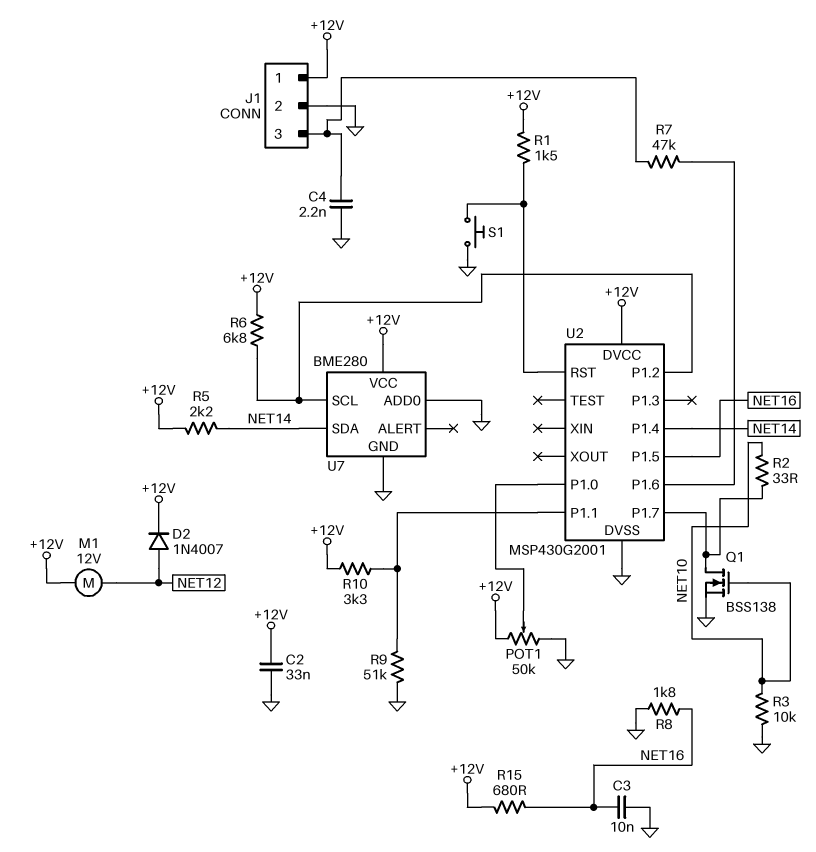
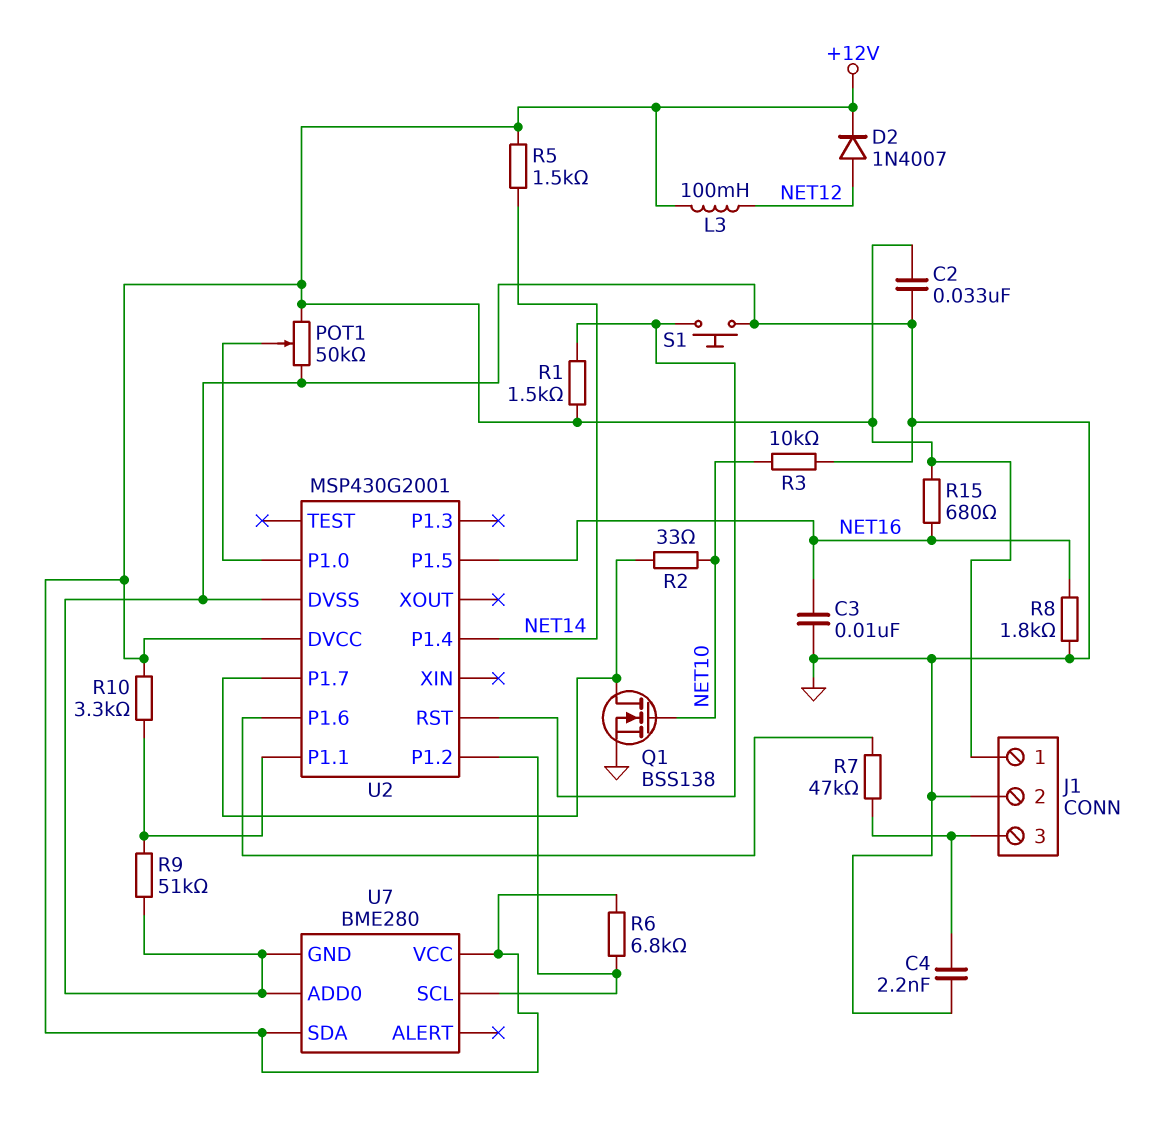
L3: none -> 100mH (+12V, NET12)
M1: motor 12V (+12V, NET12) -> none
R5: 2.2k (+12V, NET14) -> 1.5k (+12V, NET14)
U7 pin SDA: NET14 -> +12V

